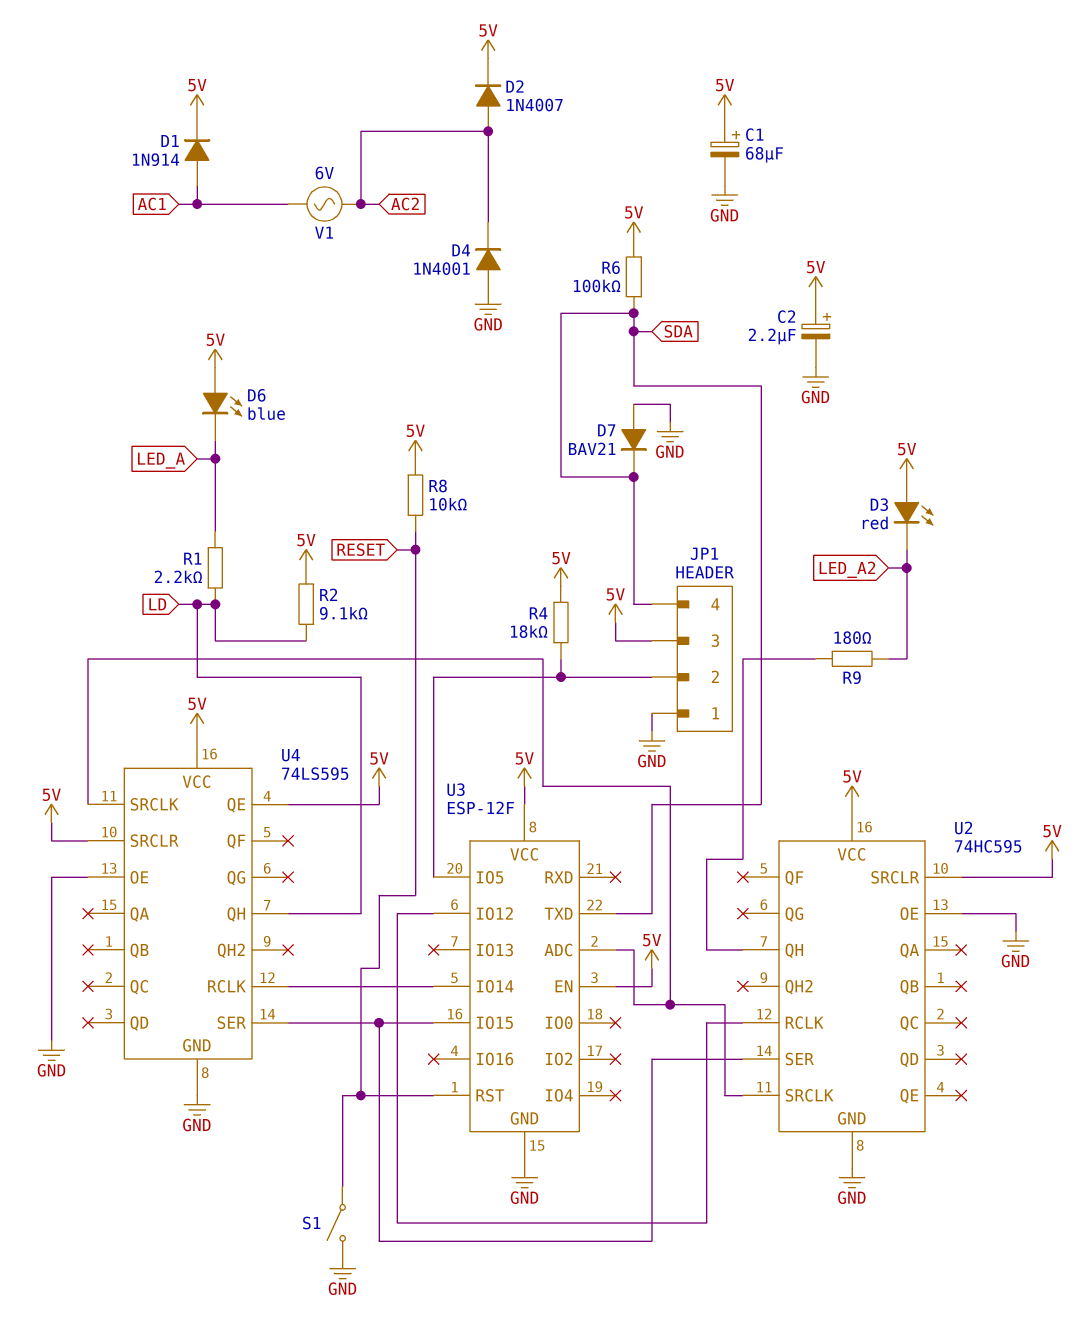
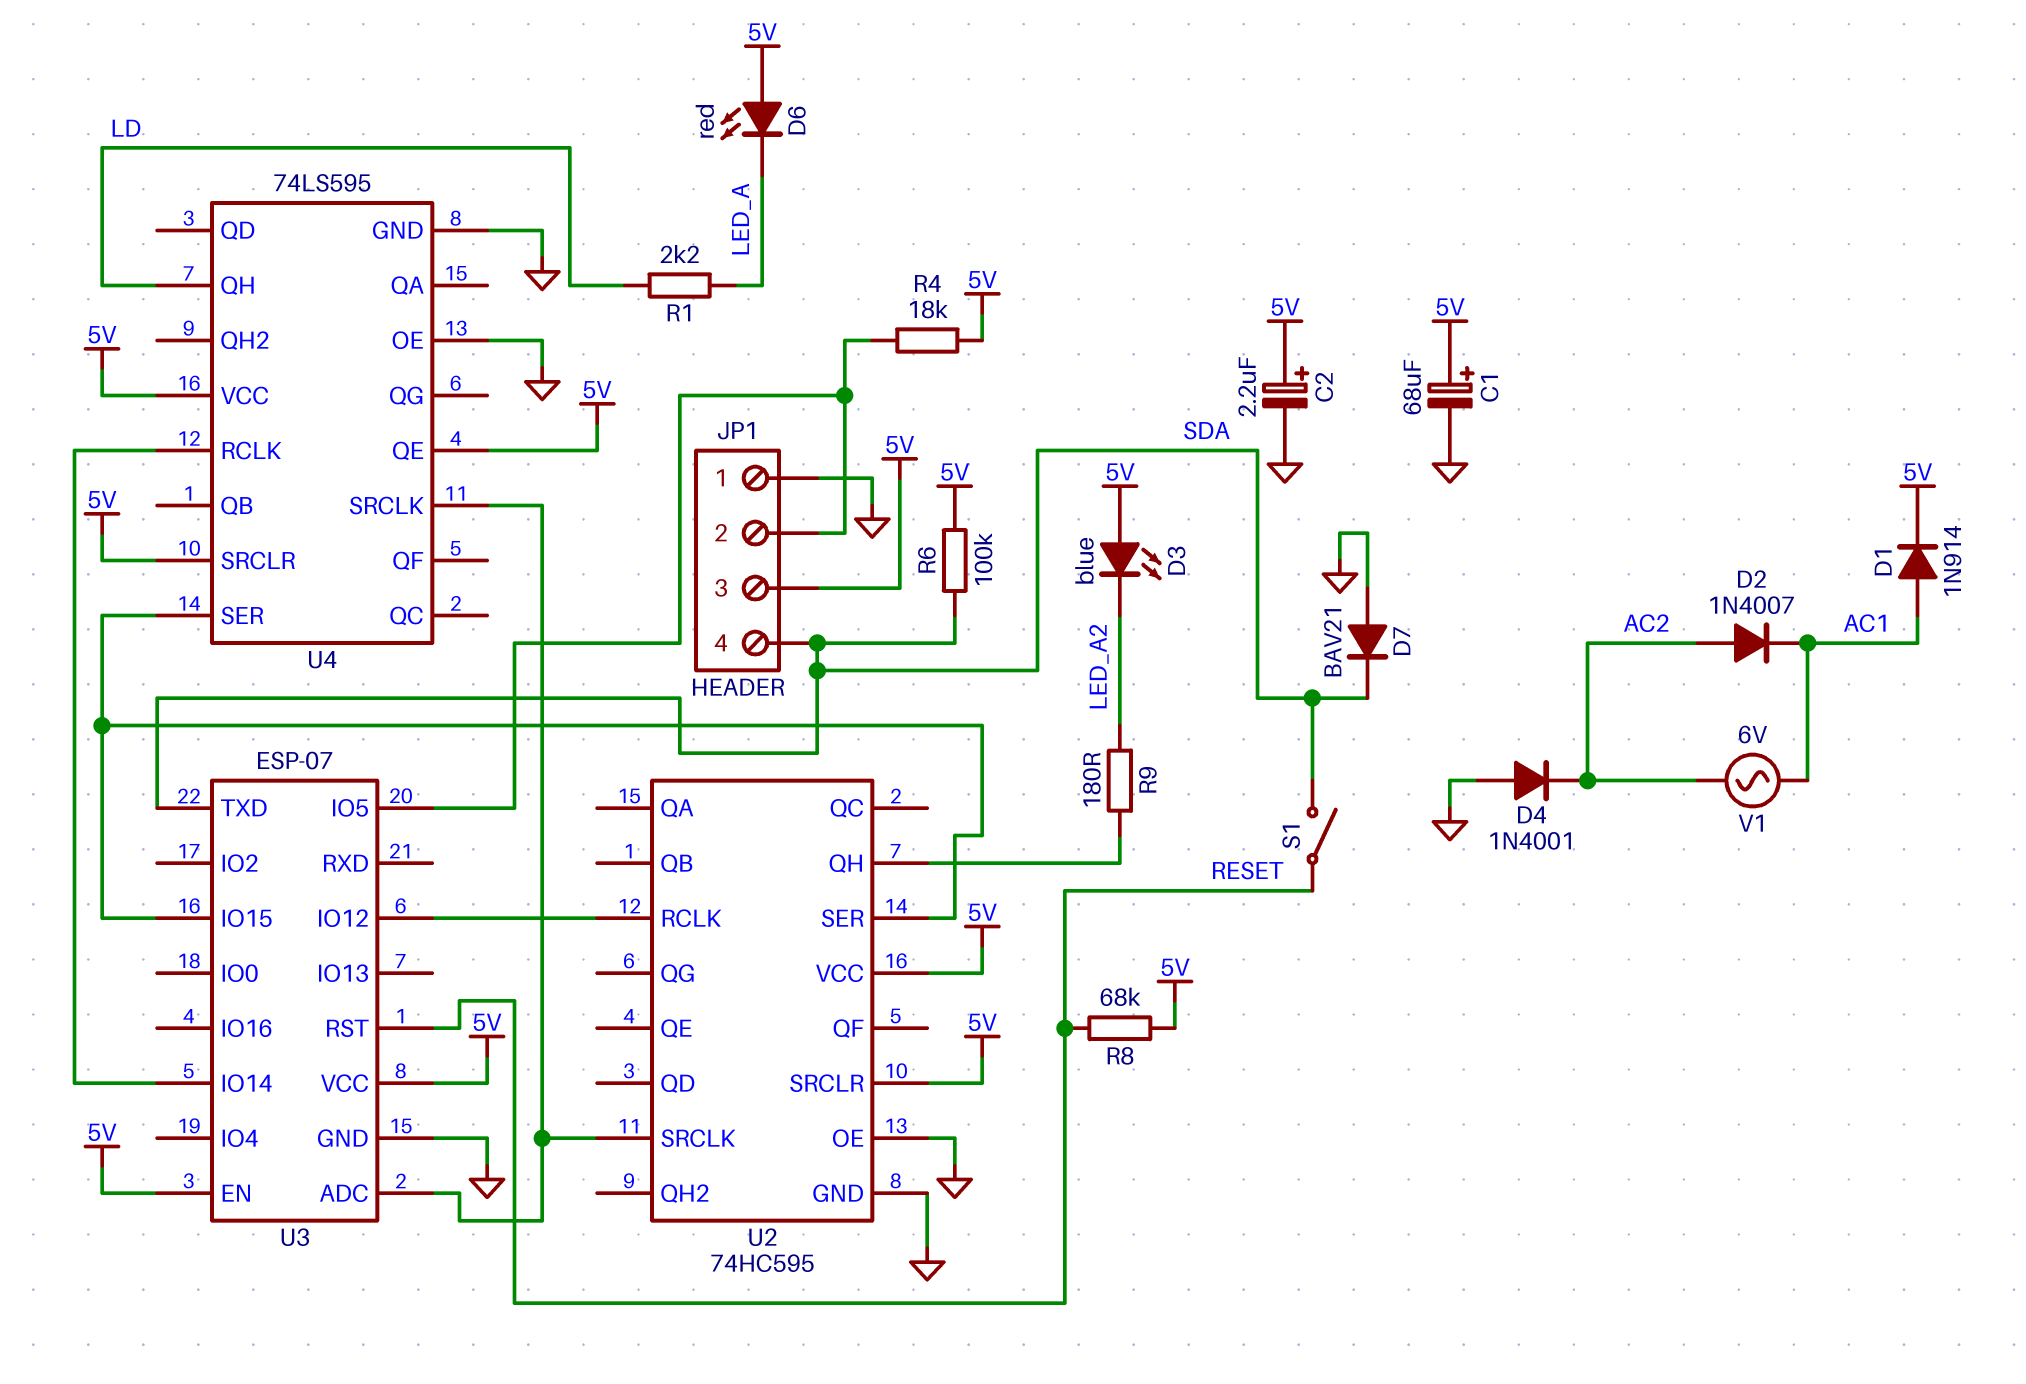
D2: diode 1N4007 (A AC2, K 5V) -> diode 1N4007 (A AC2, K AC1)
D3: LED red (A 5V, K LED_A2) -> LED blue (A 5V, K LED_A2)
D6: LED blue (A 5V, K LED_A) -> LED red (A 5V, K LED_A)
R2: 9.1k (5V, LD) -> none
R8: 10k (5V, RESET) -> 68k (5V, RESET)
S1: switch (GND, RESET) -> switch (RESET, SDA)
U3: ESP-12F -> ESP-07

